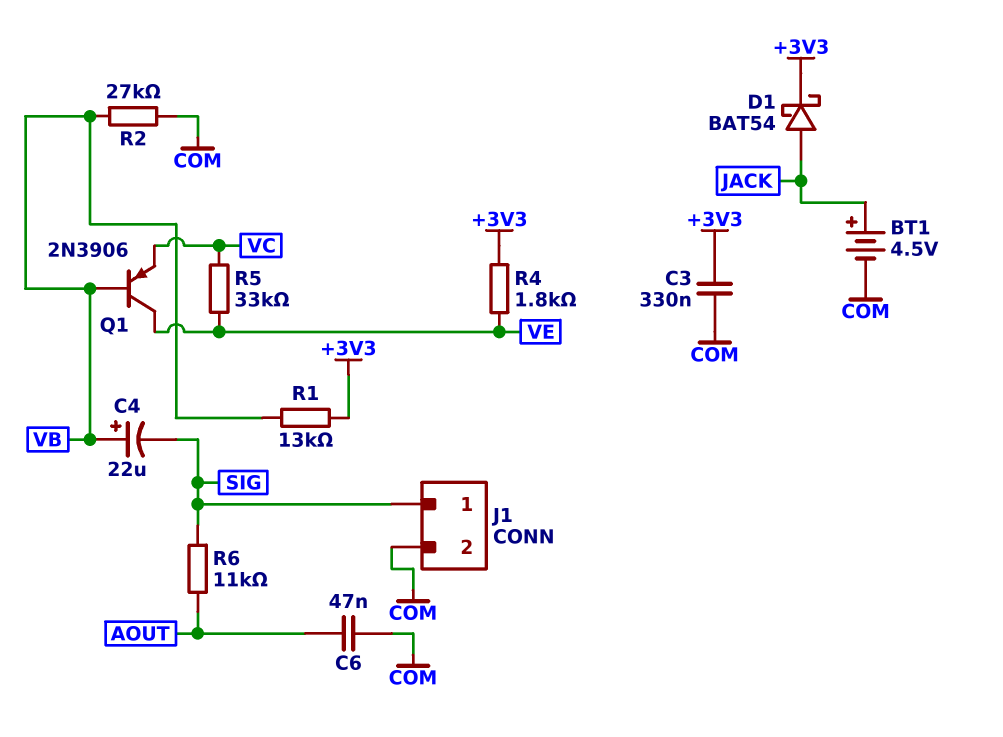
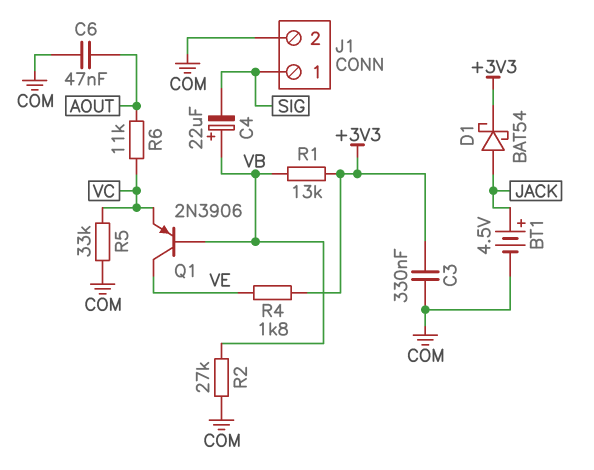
R5: 33k (VC, VE) -> 33k (COM, VC)
R6: 11k (AOUT, SIG) -> 11k (AOUT, VC)

